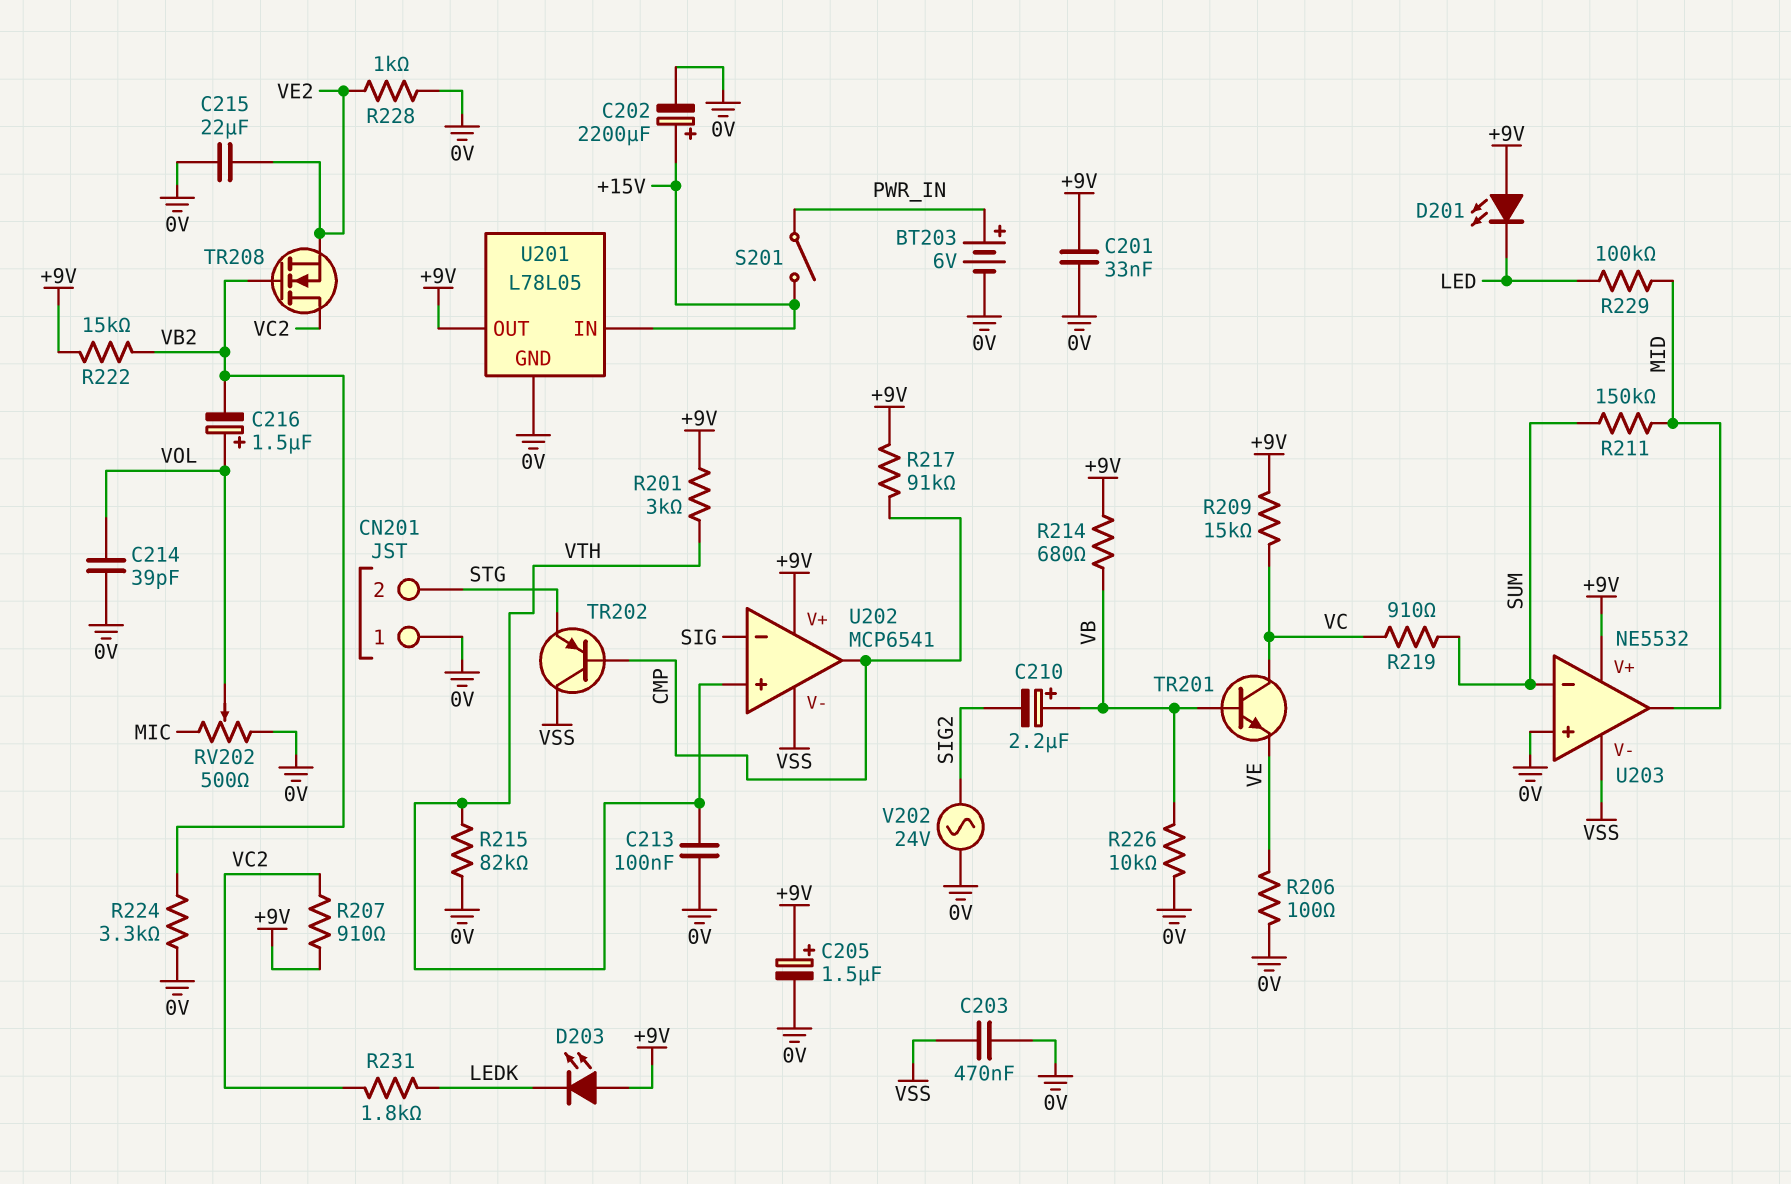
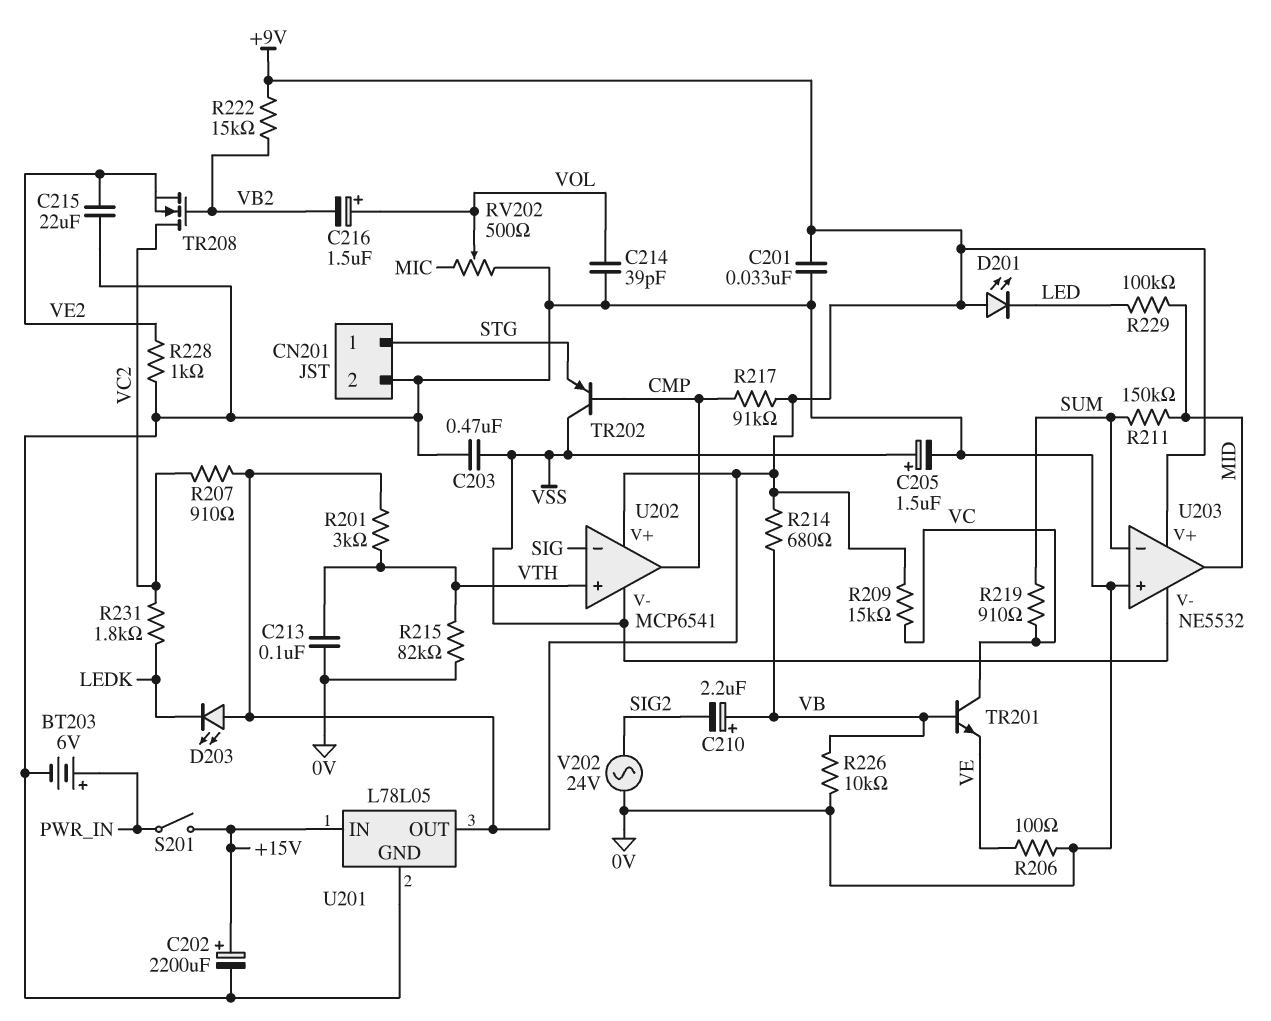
C205: 1.5uF (plus +9V, minus 0V) -> 1.5uF (plus VSS, minus 0V)
CN201 pin 1: 0V -> STG
CN201 pin 2: STG -> 0V
R224: 3.3k (0V, VB2) -> none

